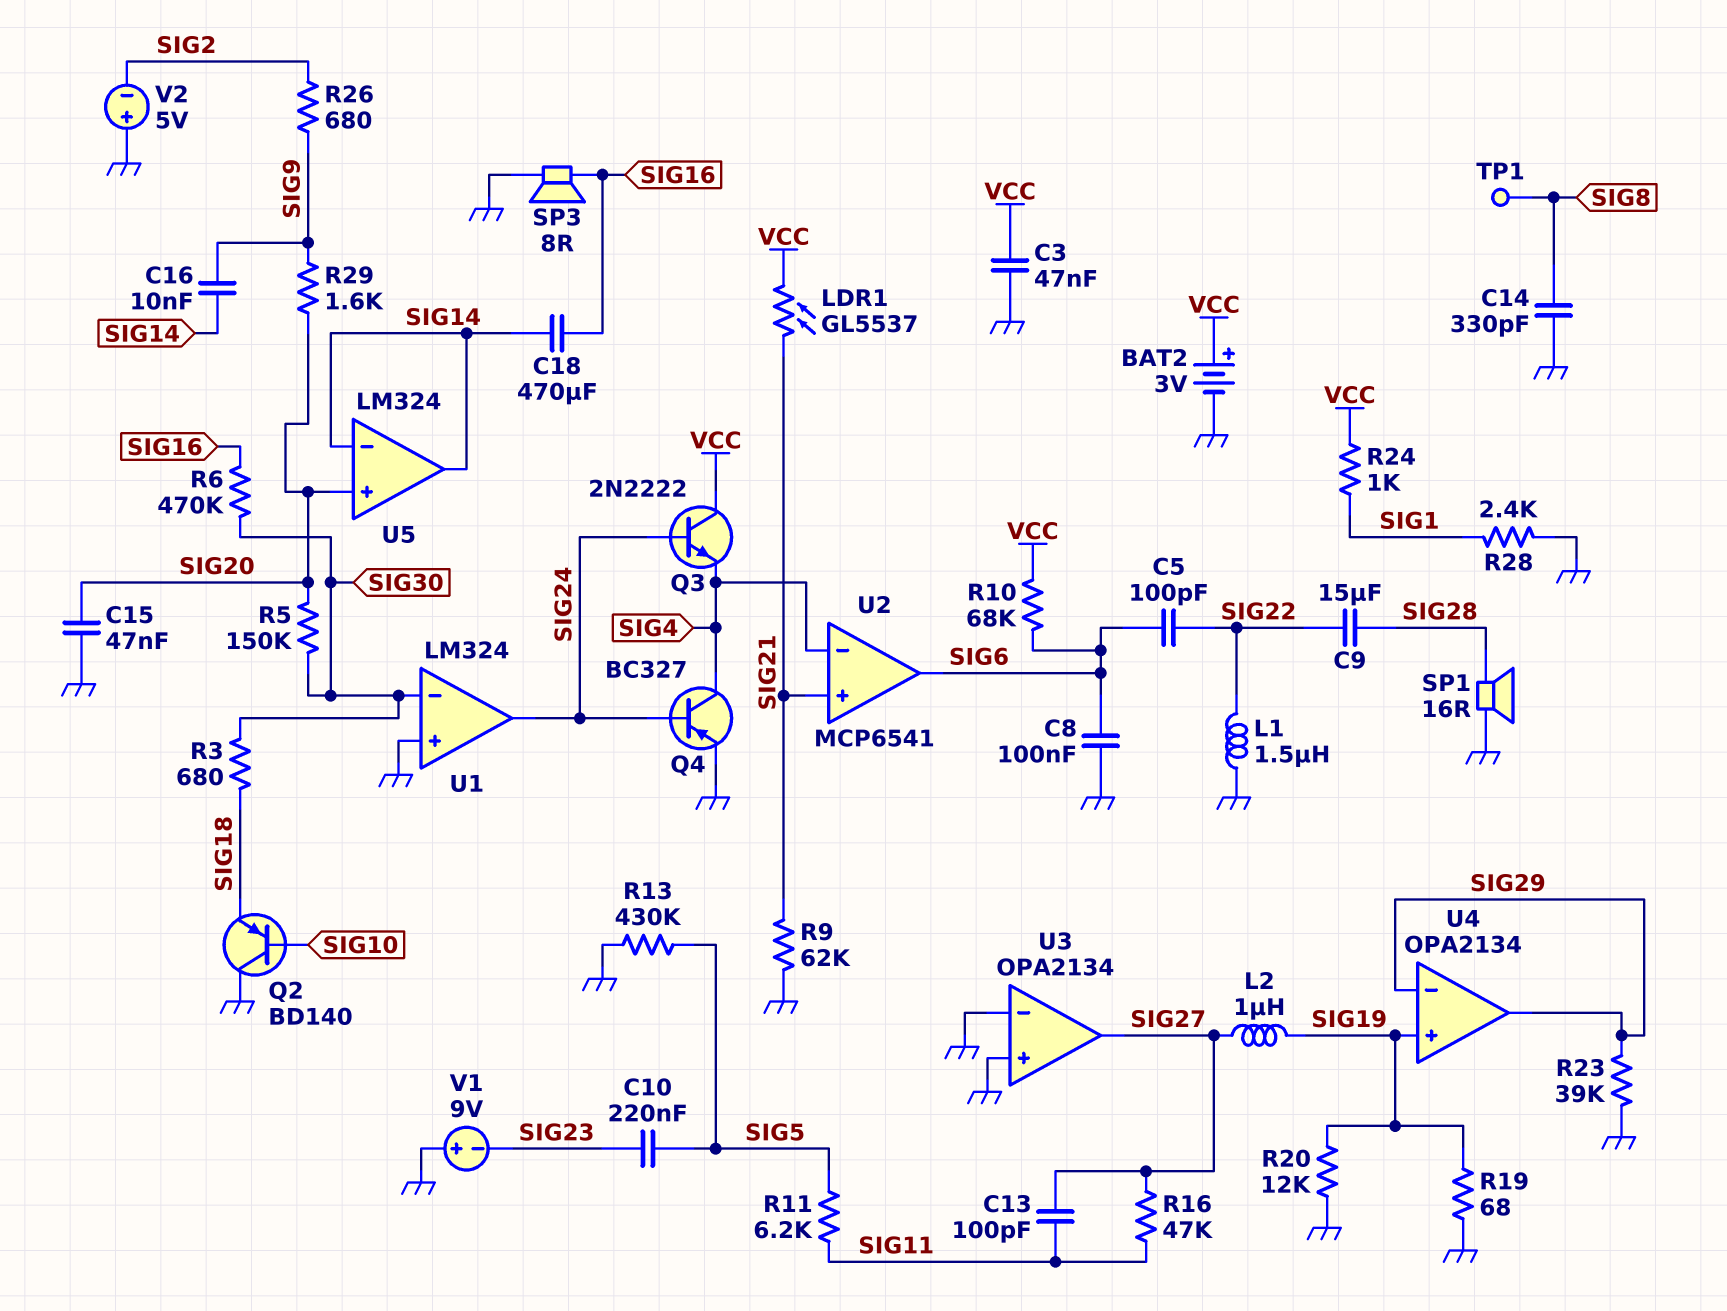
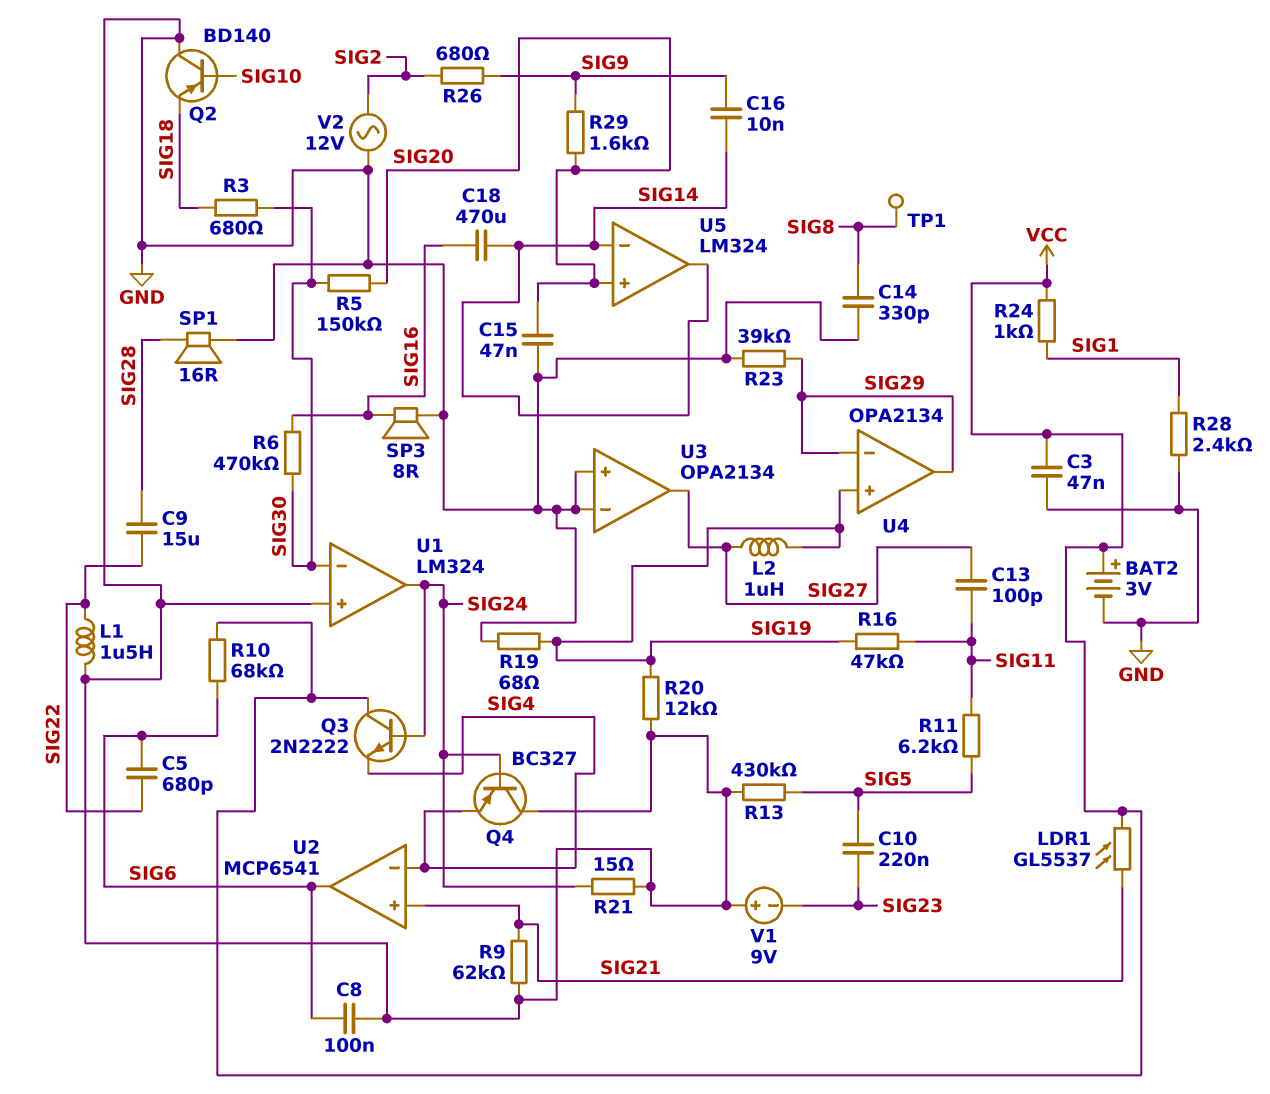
C5: 100pF (SIG6, SIG22) -> 680pF (SIG6, SIG22)
Q4: PNP BC327 (B SIG24, C SIG4, E GND) -> PNP BC327 (B SIG24, C GND, E SIG4)
R16: 47k (SIG11, SIG27) -> 47k (SIG11, SIG19)
R21: none -> 15 (GND, SIG24)
V2: 5V (plus GND, minus SIG2) -> AC 12V (GND, SIG2)

